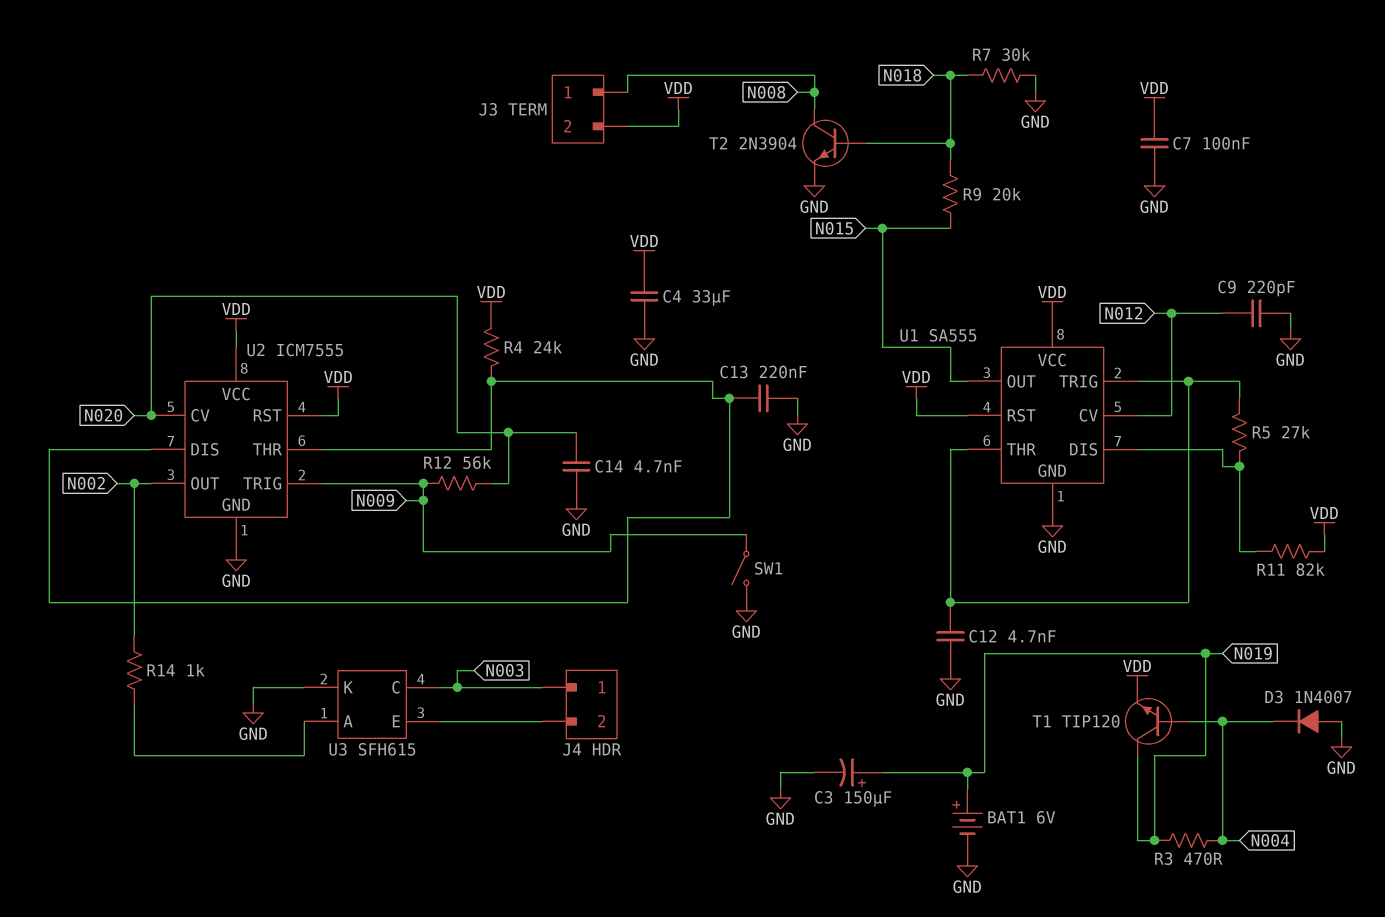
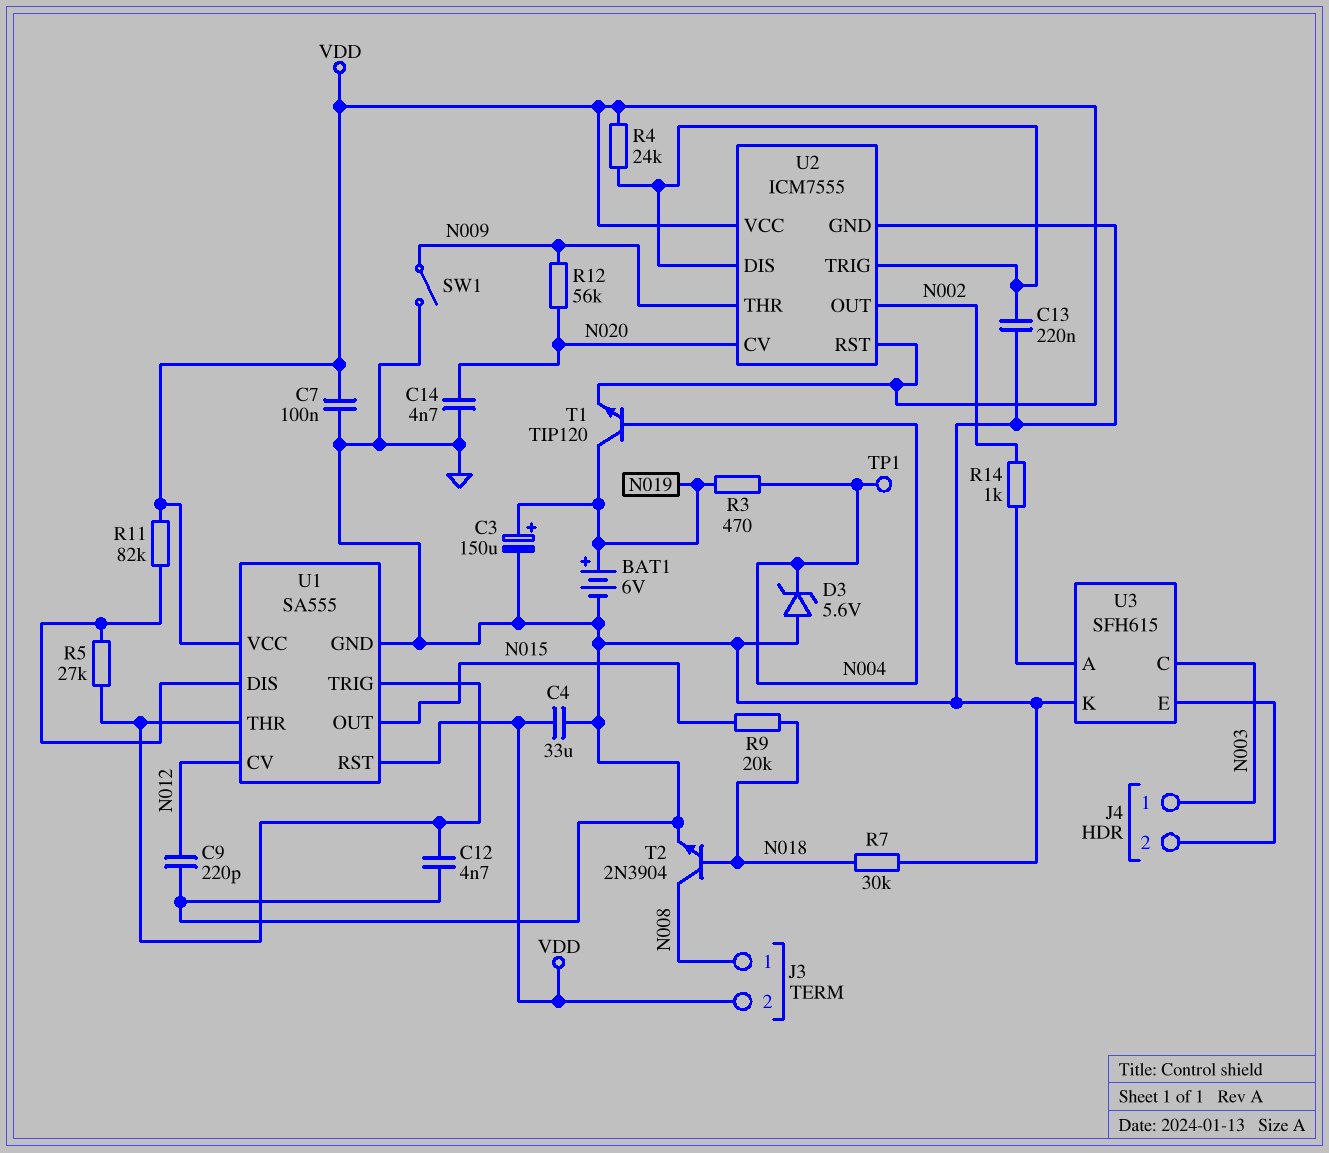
D3: diode 1N4007 (A GND, K N004) -> zener 5.6V (A GND, K N004)
TP1: none -> test point (N004)
U2 pin THR: U2/DIS -> N009
U2 pin TRIG: N009 -> U2/DIS

